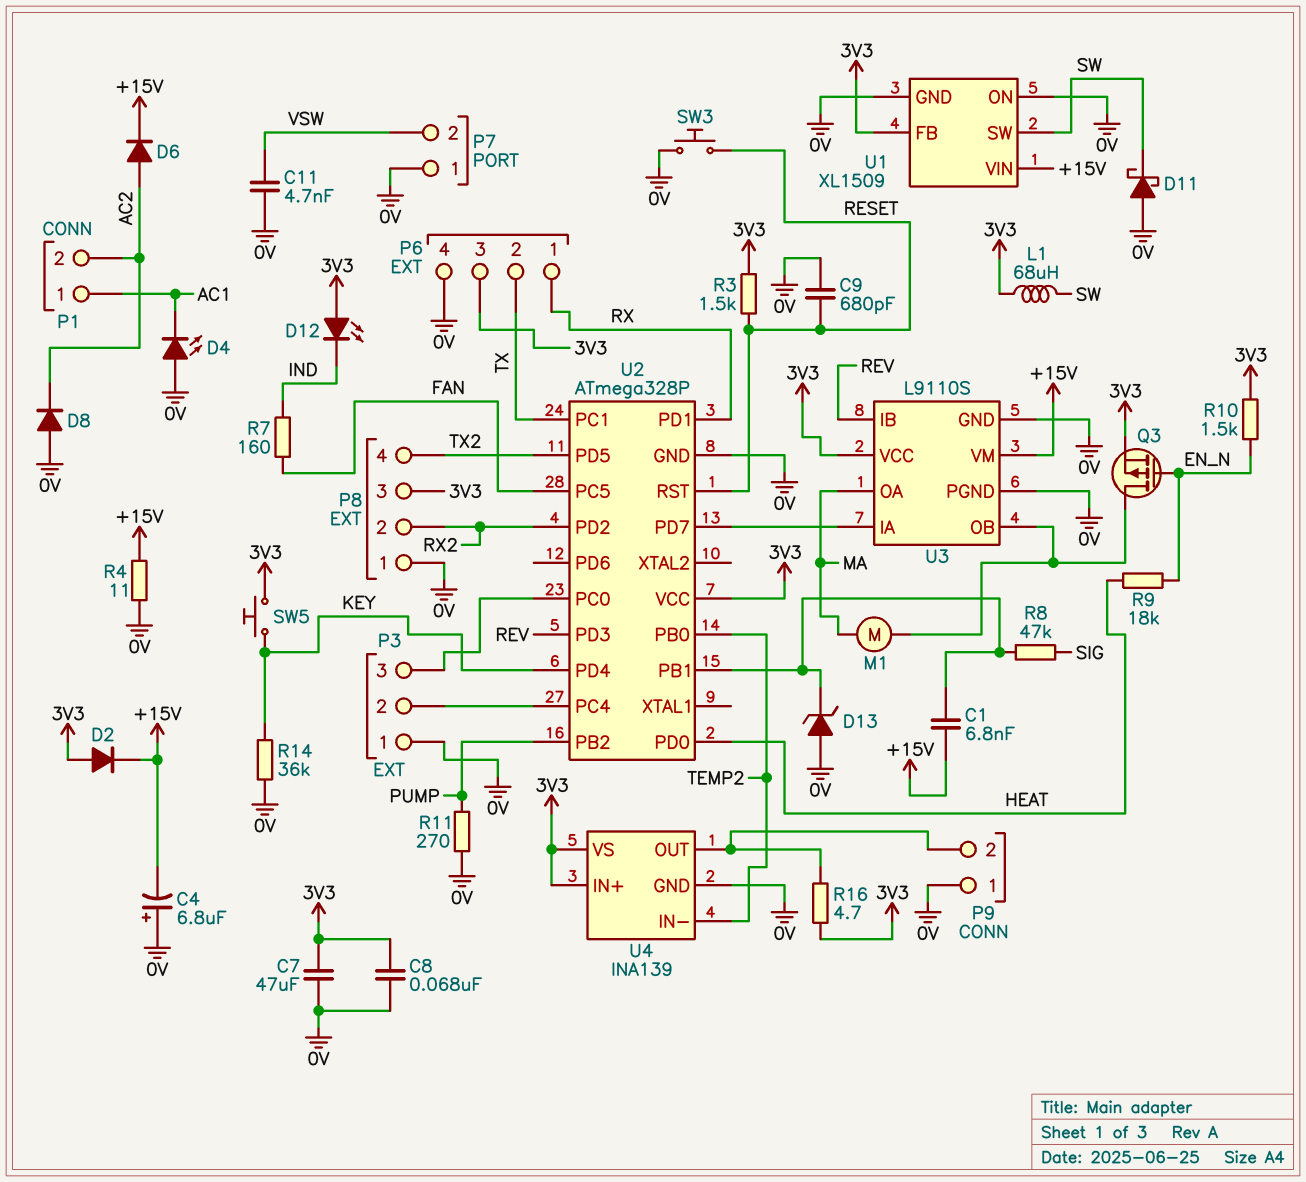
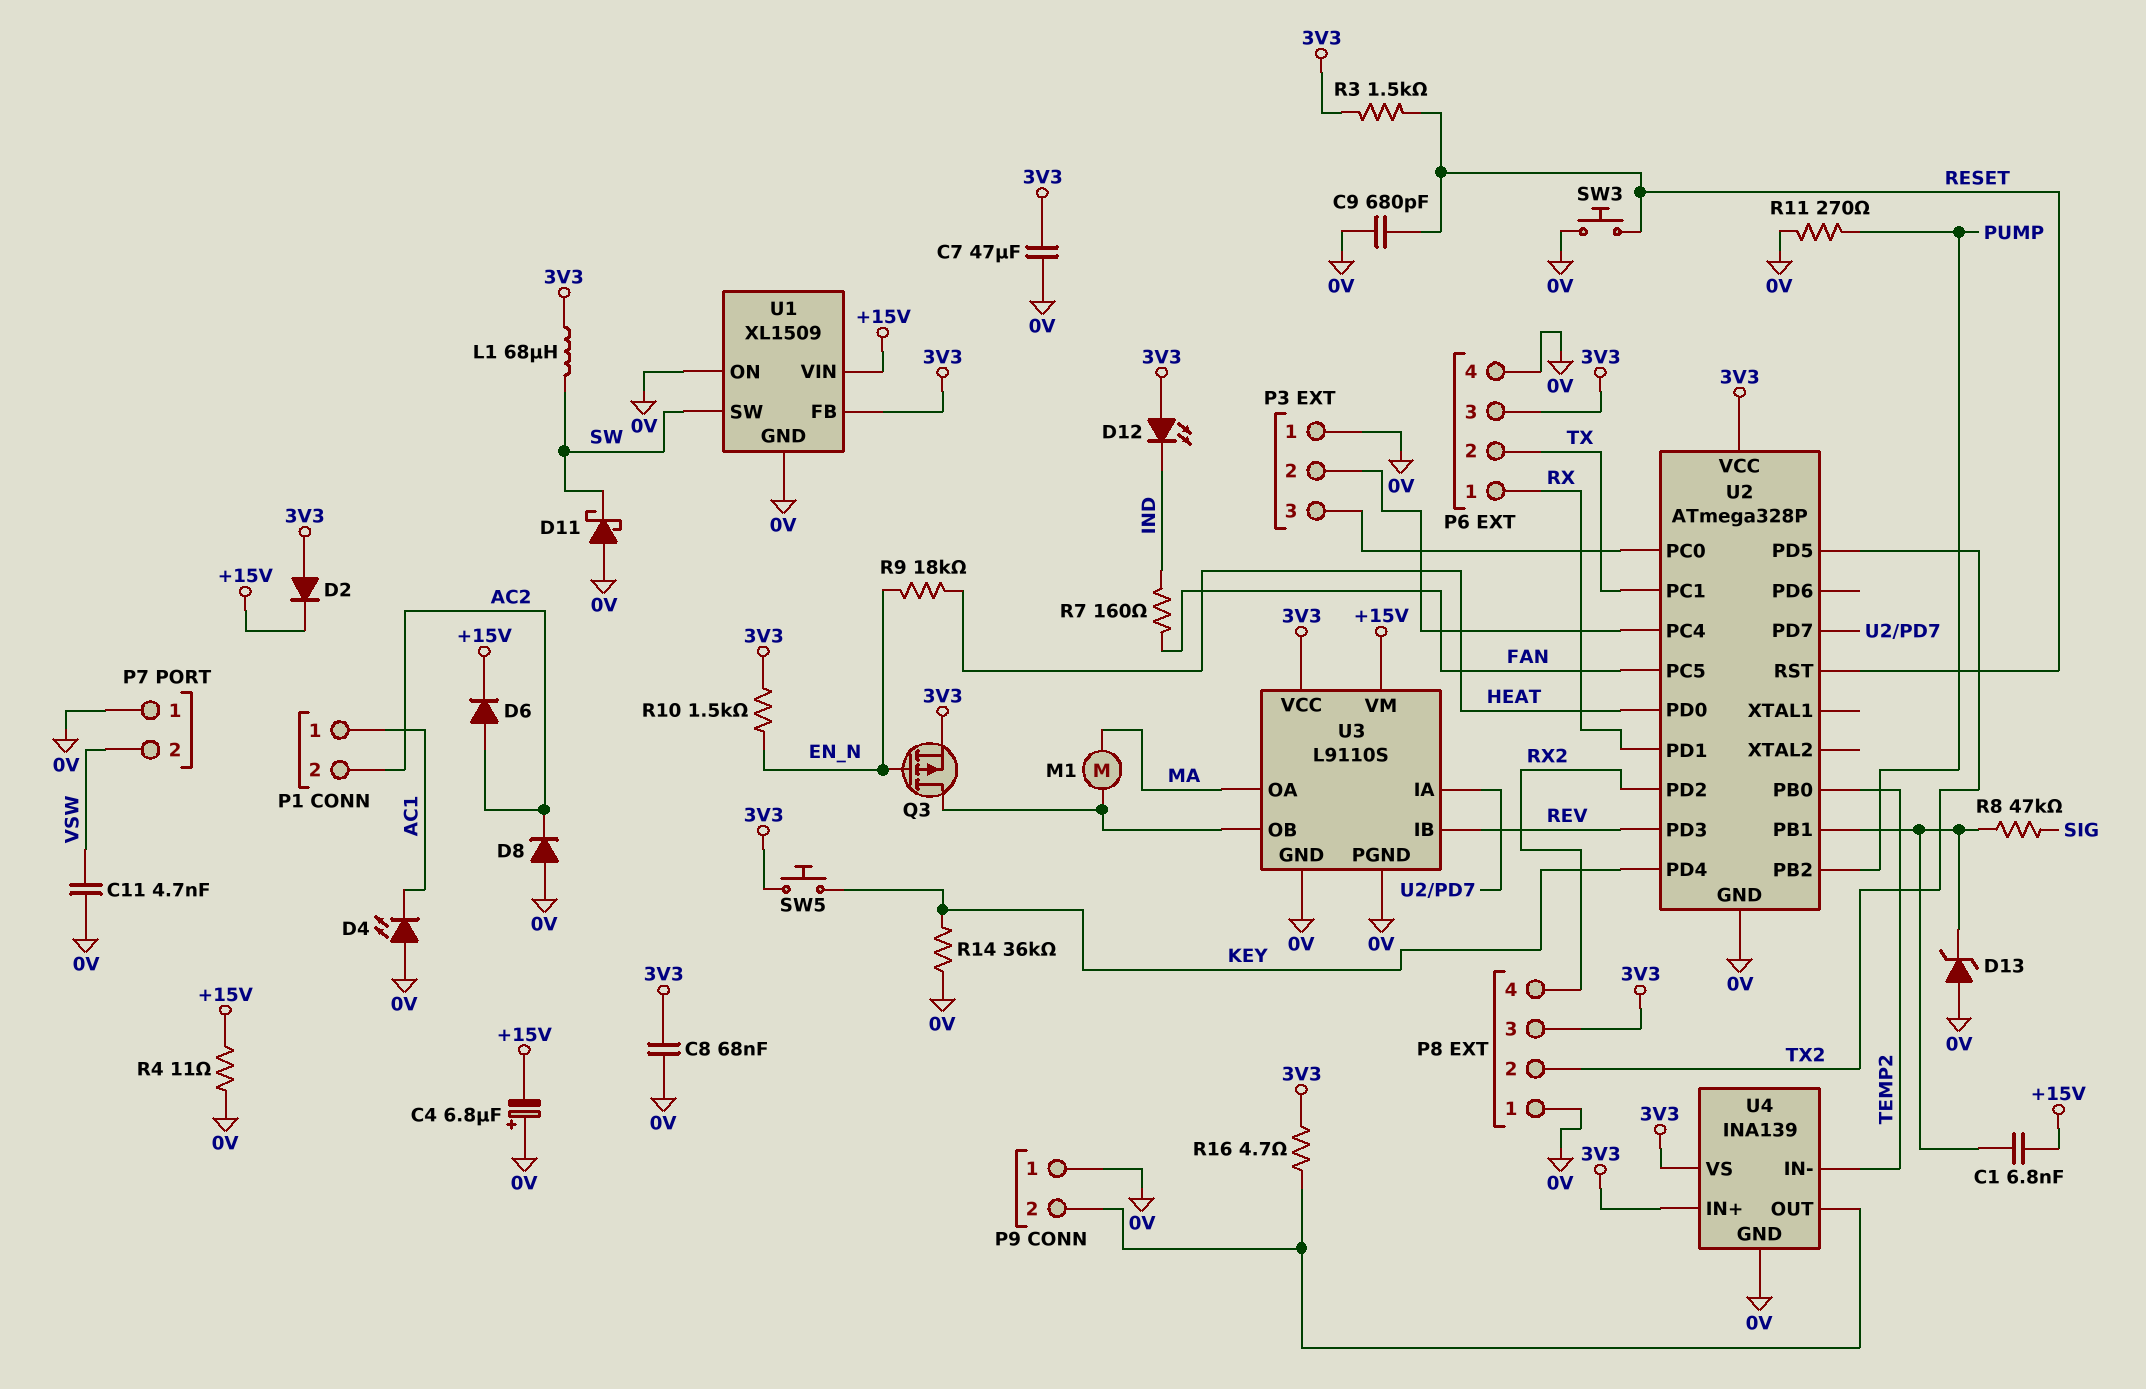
P8 pin 2: RX2 -> TX2
P8 pin 4: TX2 -> RX2

